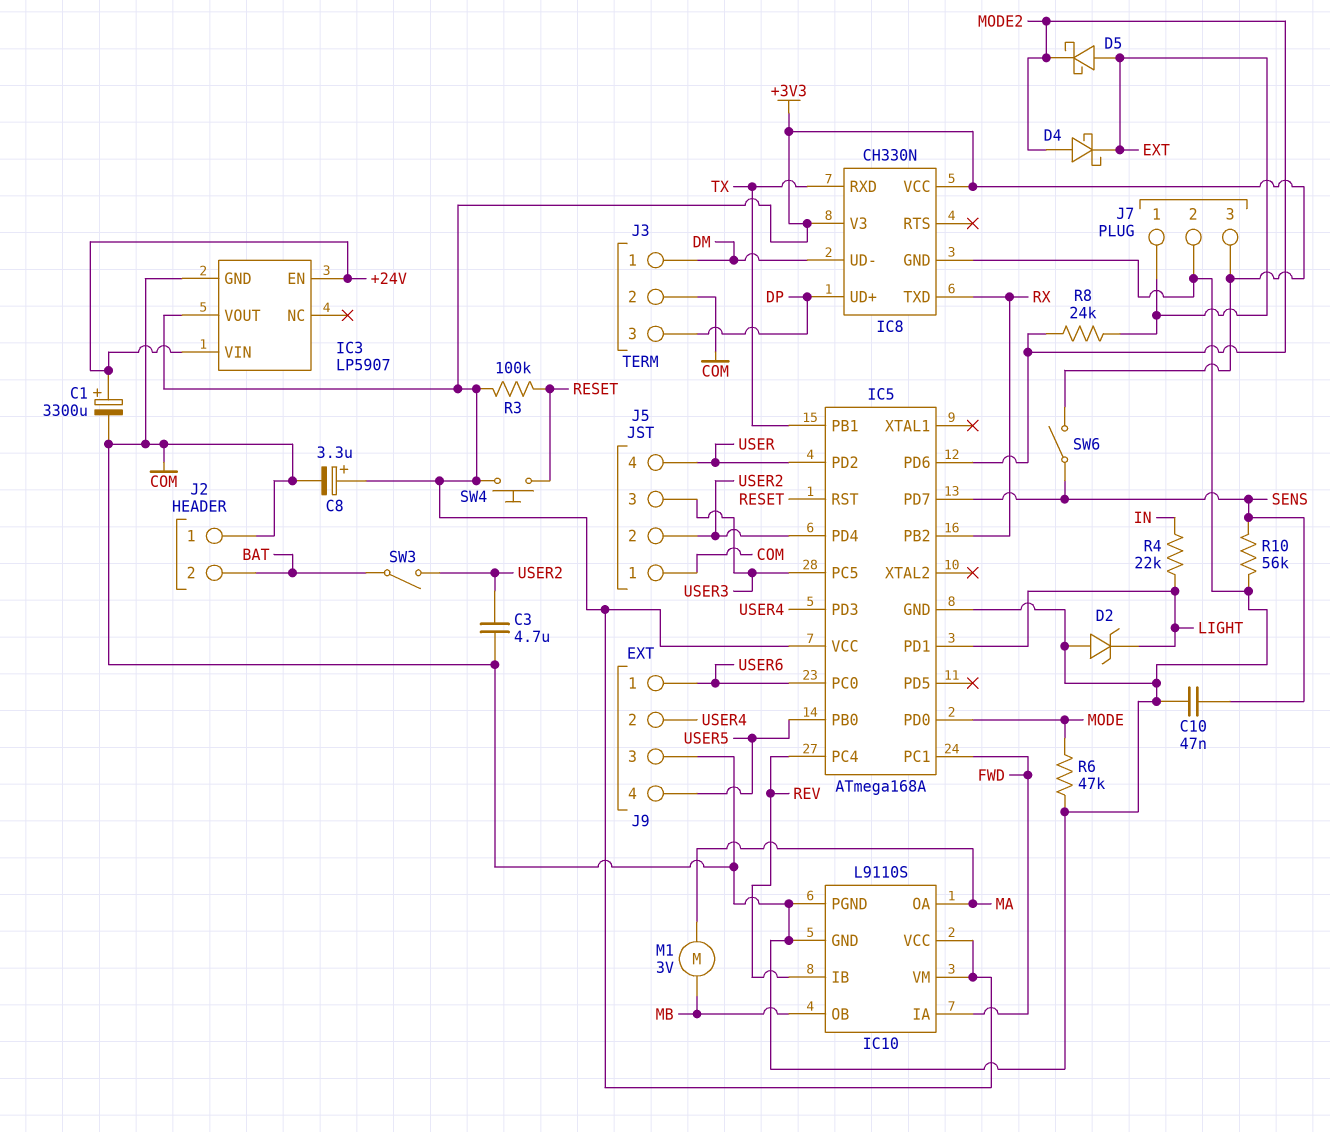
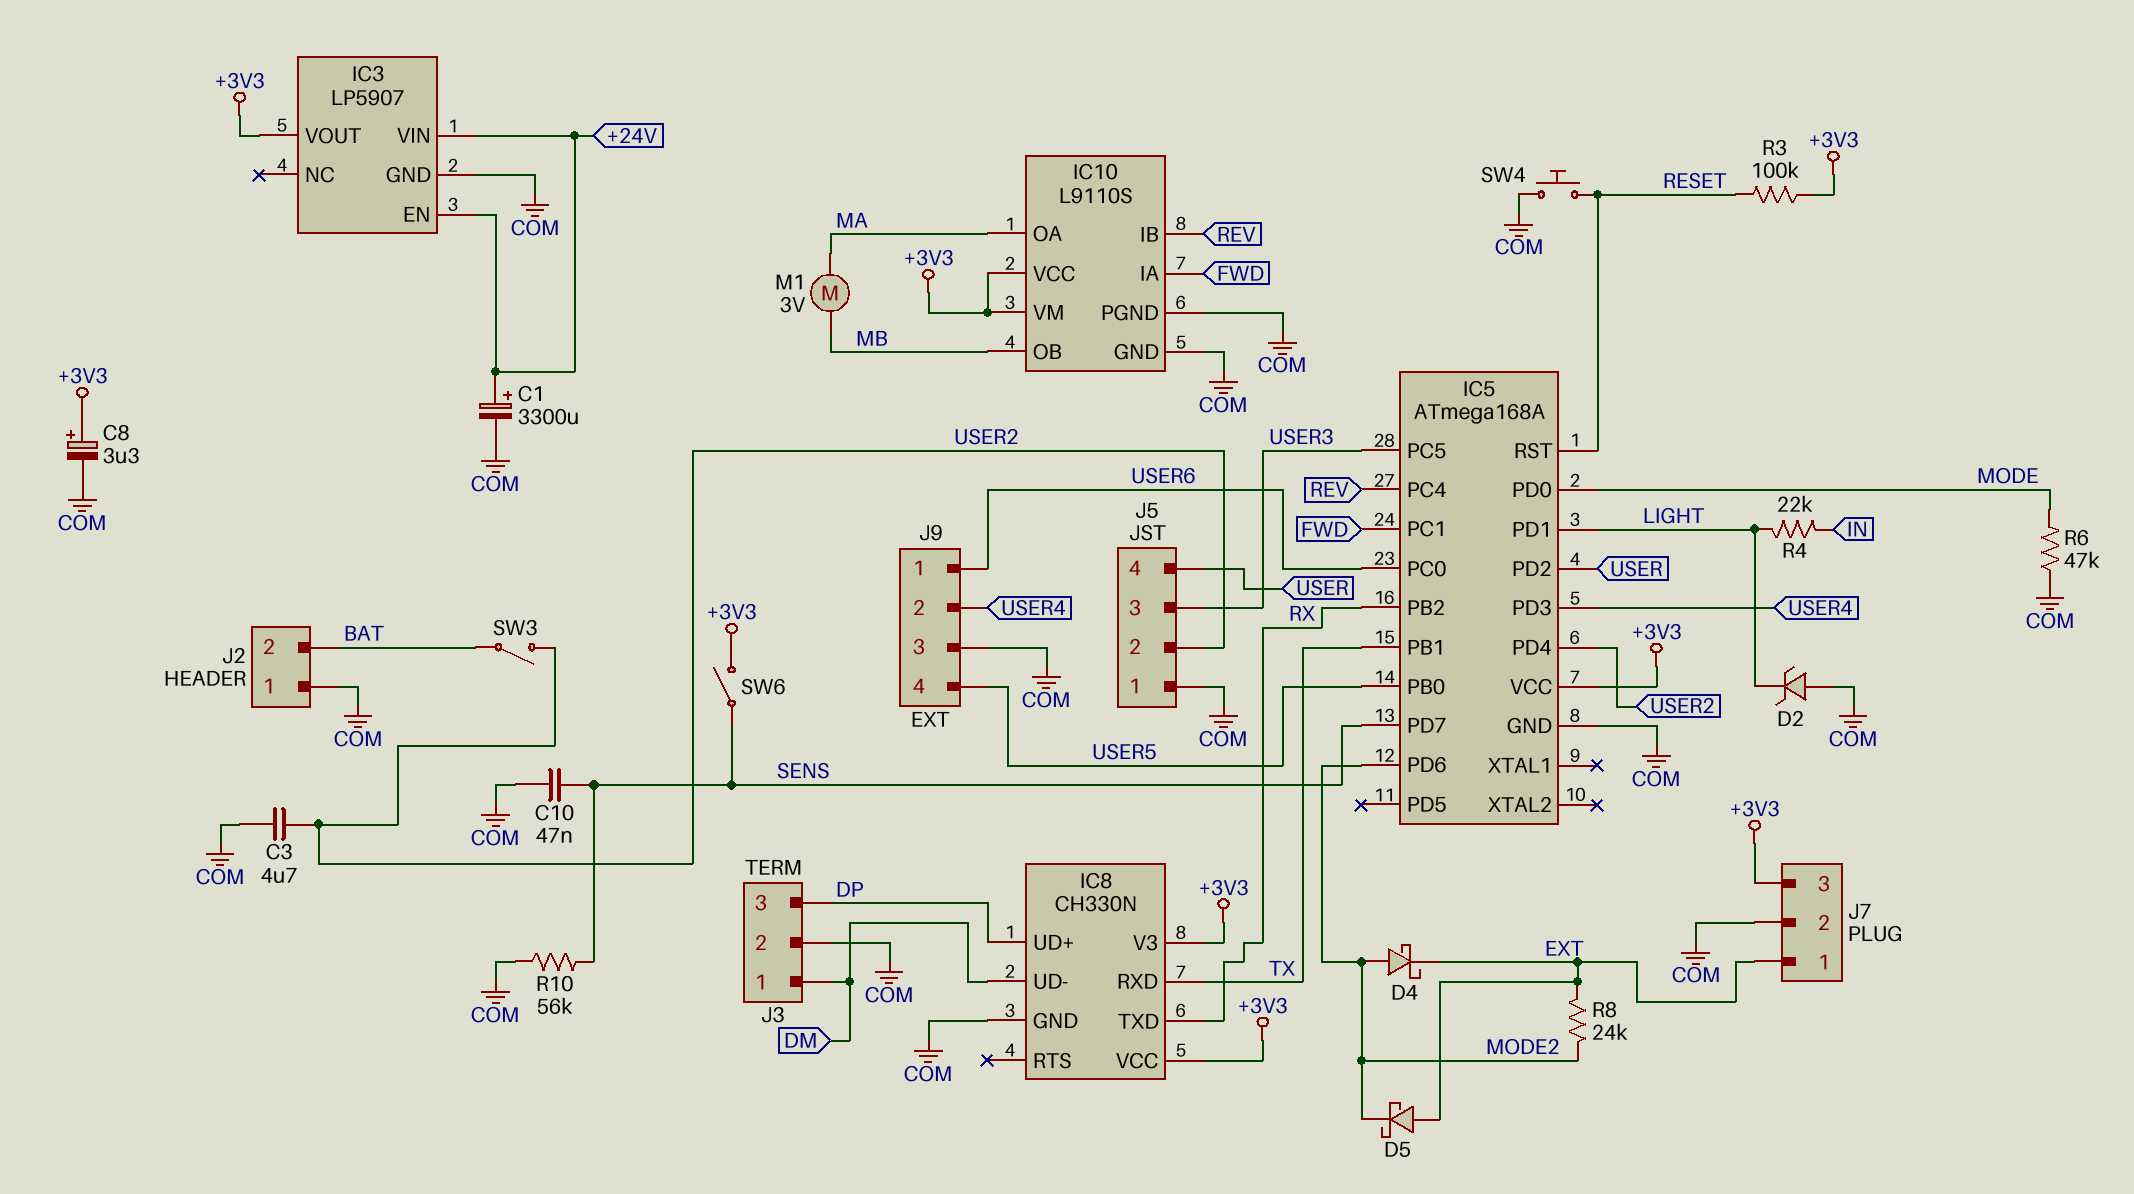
SW4: button (+3V3, RESET) -> button (COM, RESET)

